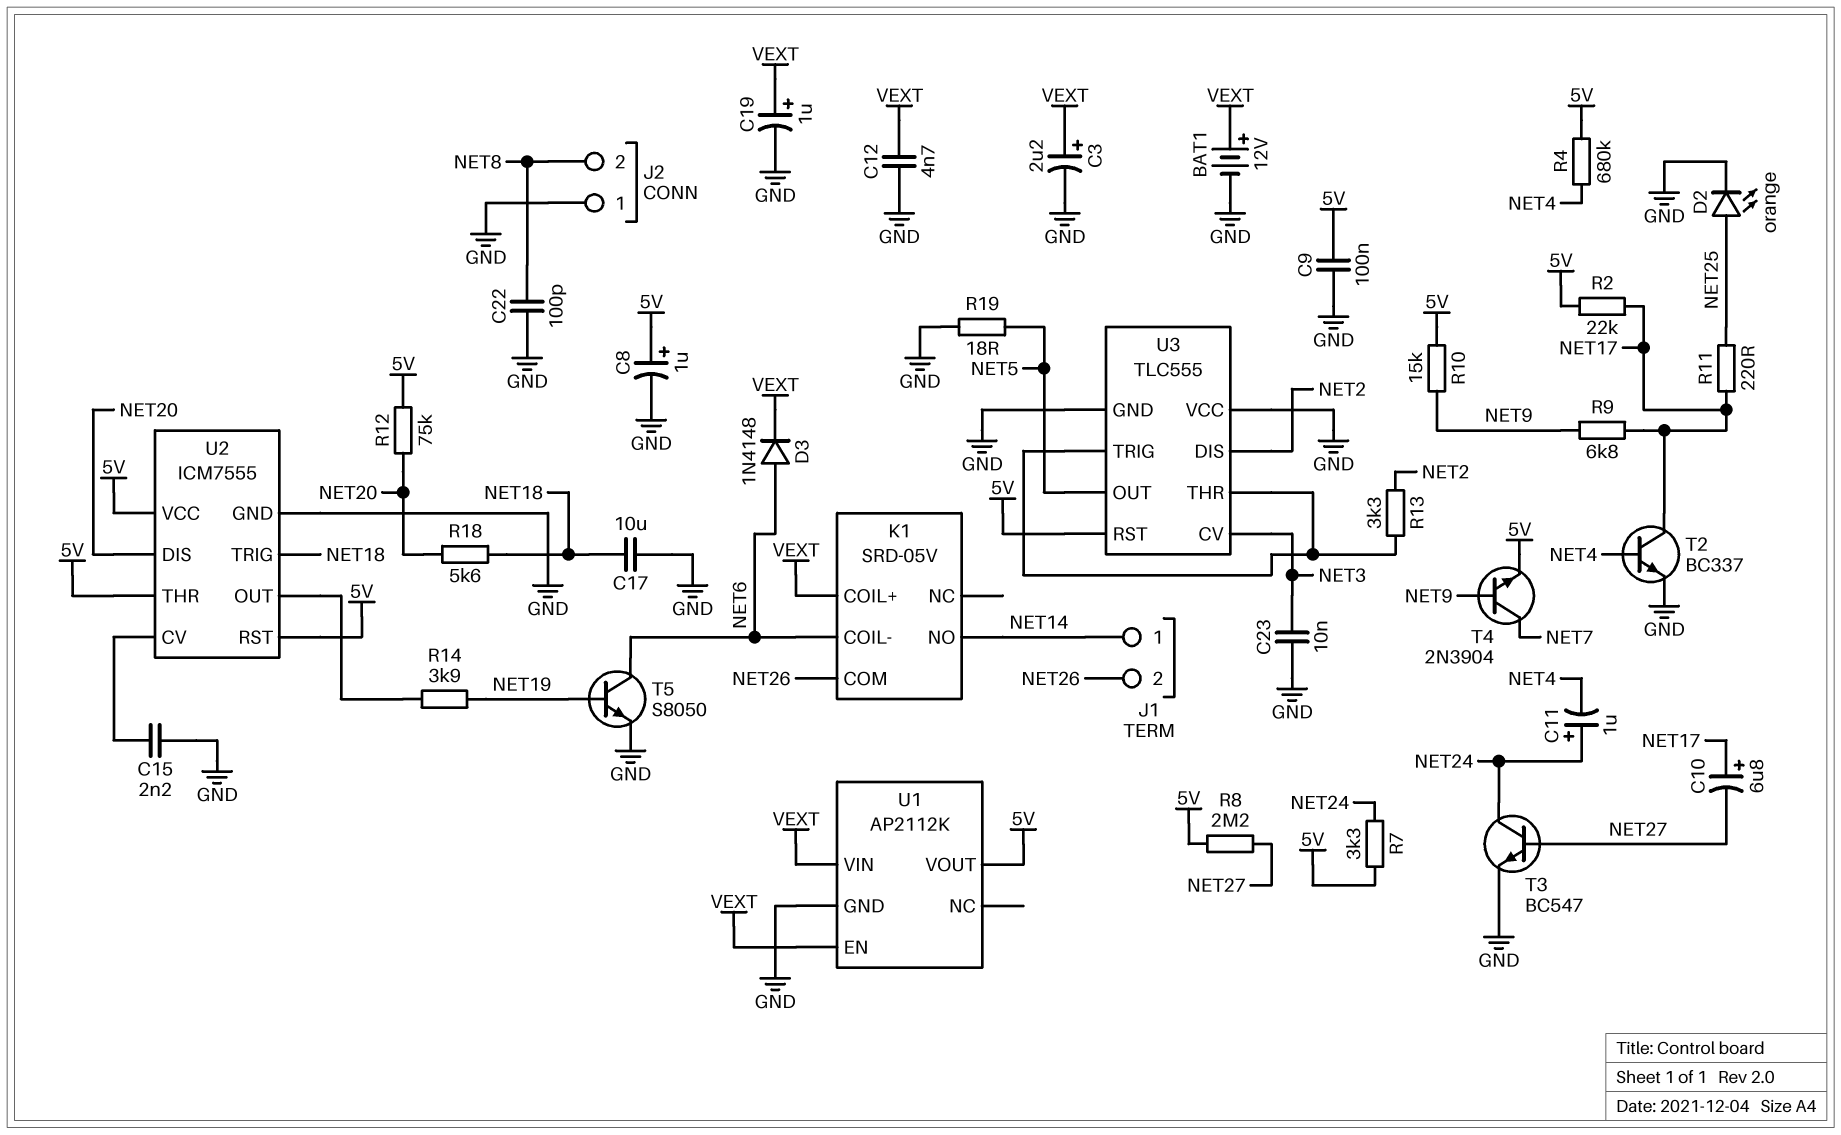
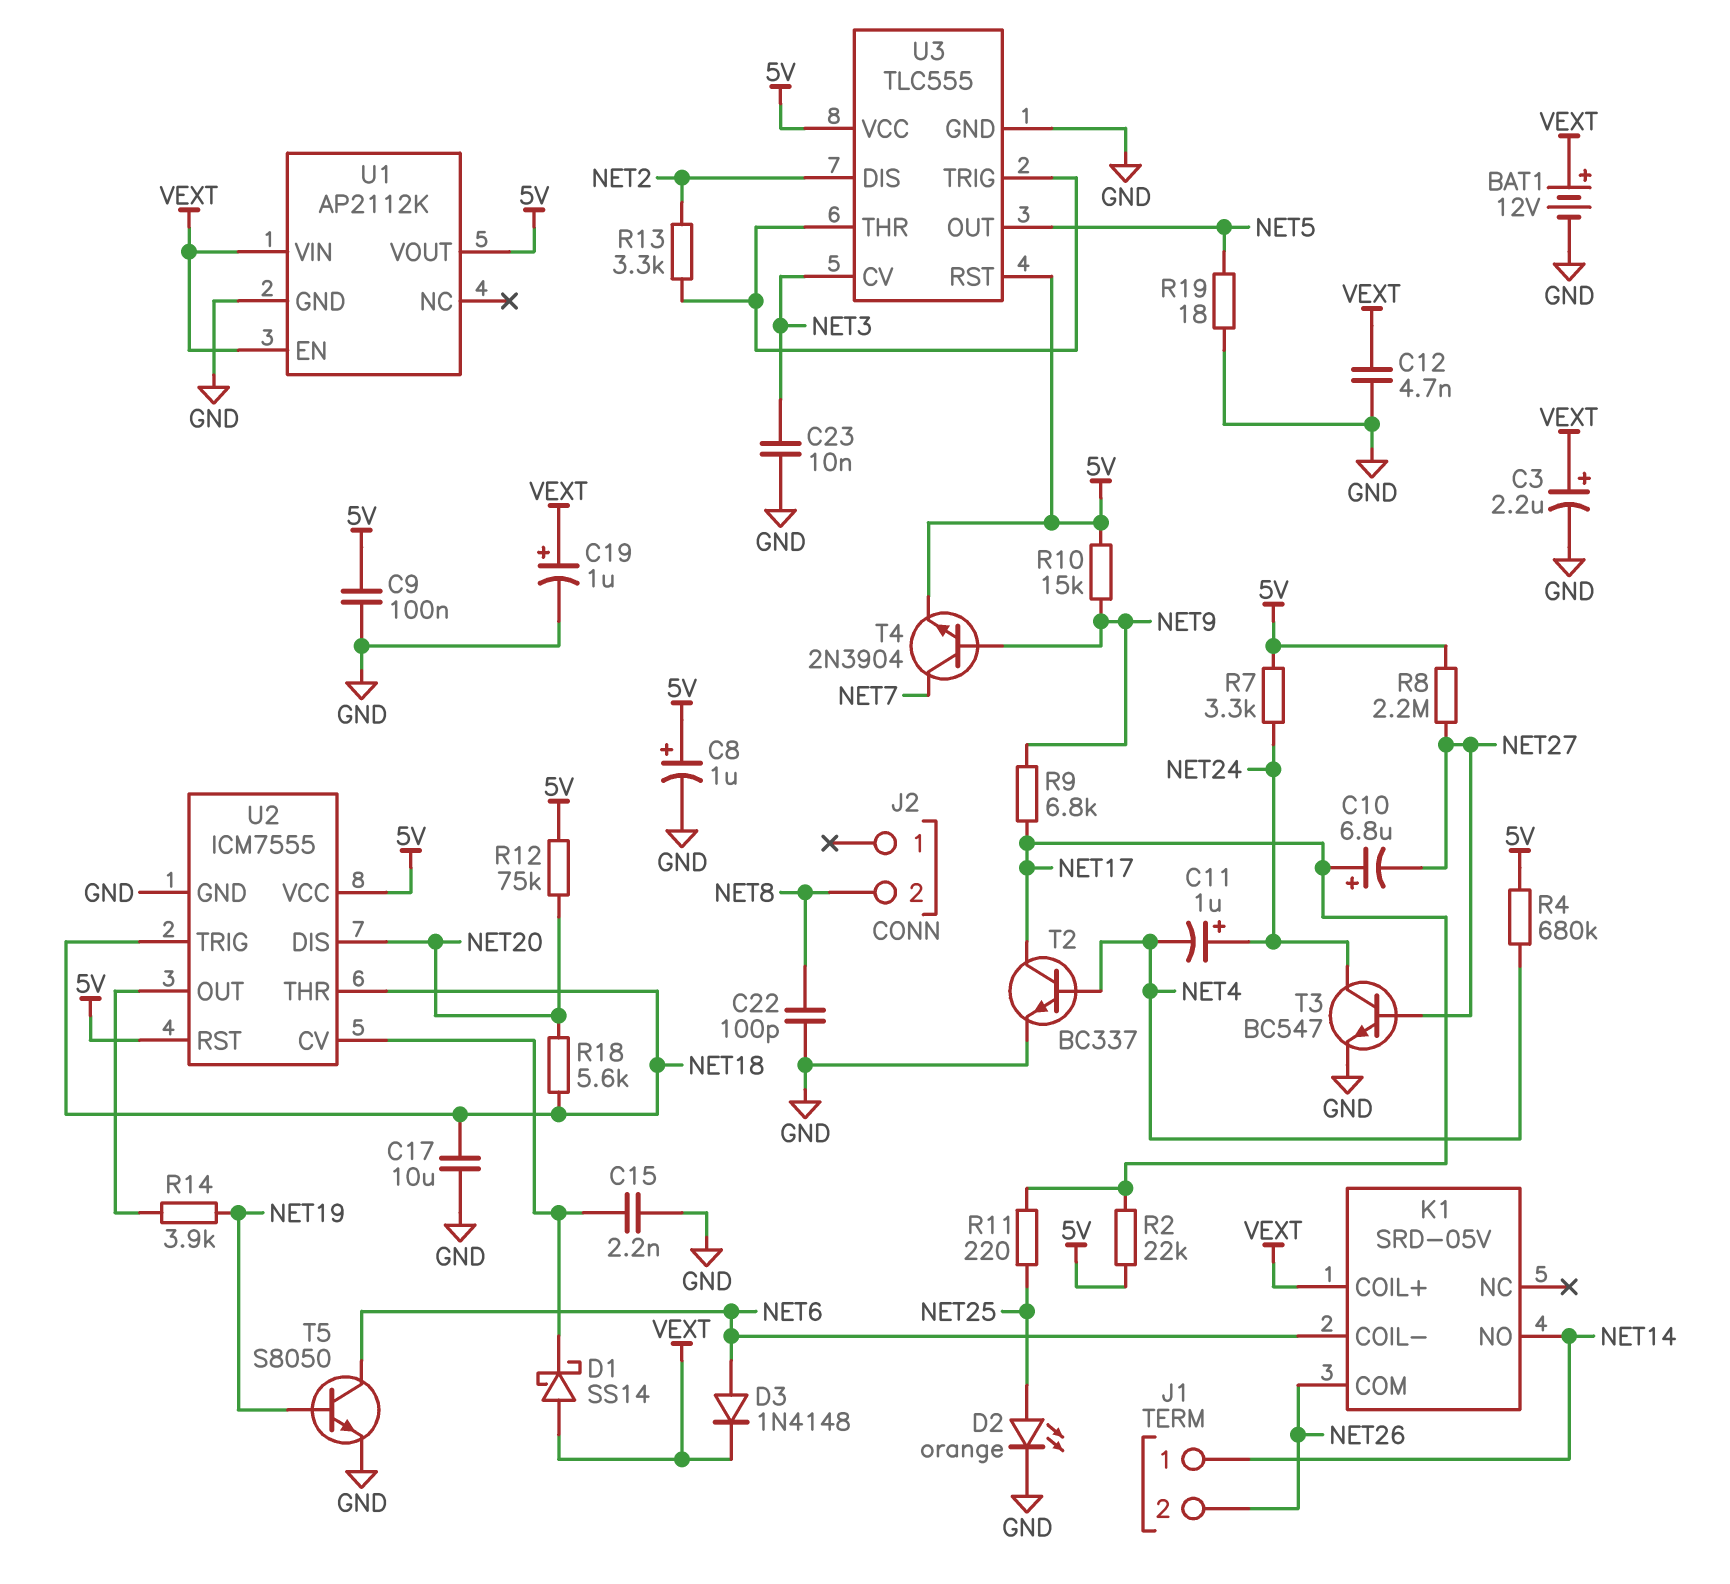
D1: none -> schottky SS14 (A VEXT, K U2/CV)
J2 pin 1: GND -> none
U2 pin THR: 5V -> NET18
U3 pin VCC: GND -> 5V

